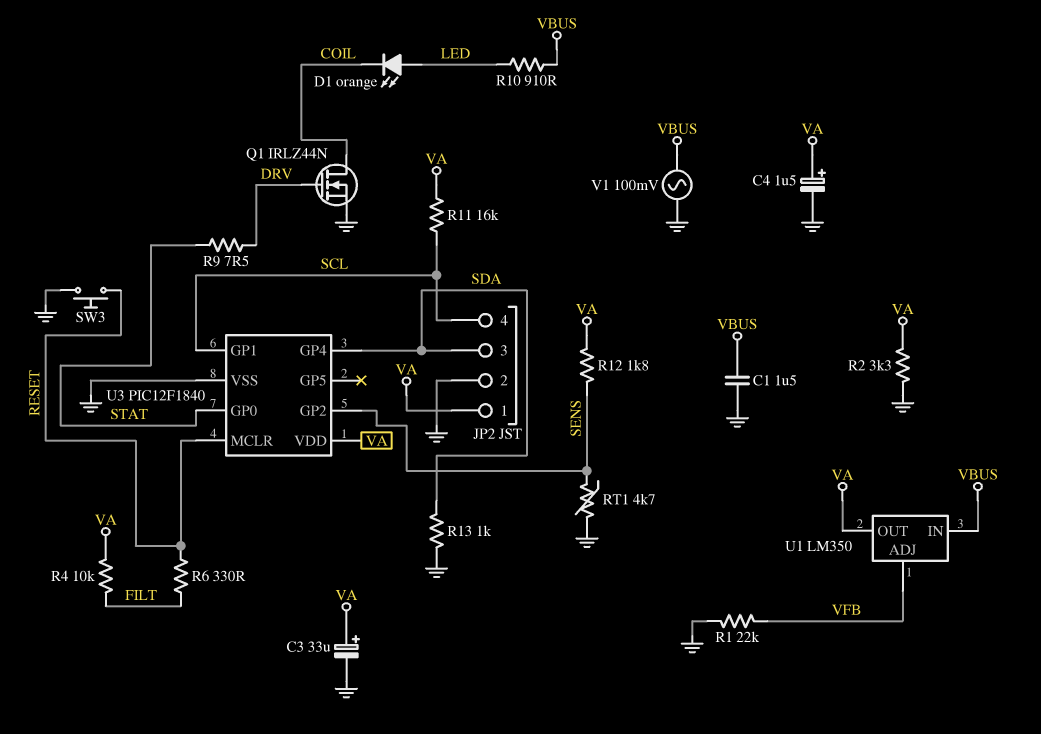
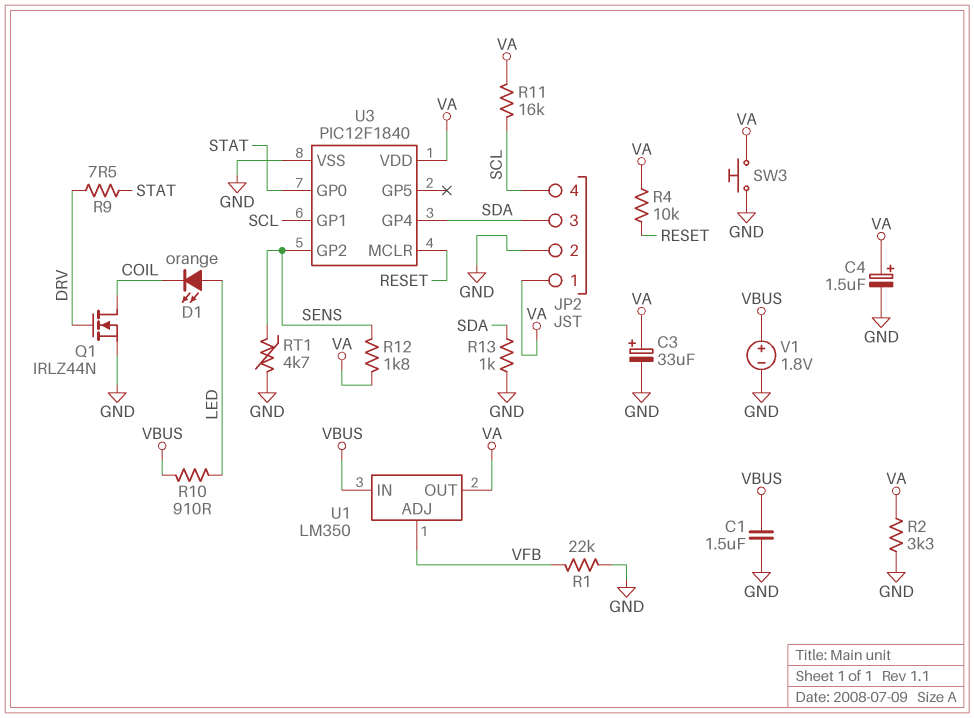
R4: 10k (FILT, VA) -> 10k (RESET, VA)
R6: 330 (FILT, RESET) -> none
SW3: button (GND, RESET) -> button (GND, VA)
V1: AC 100mV (GND, VBUS) -> 1.8V (plus VBUS, minus GND)

